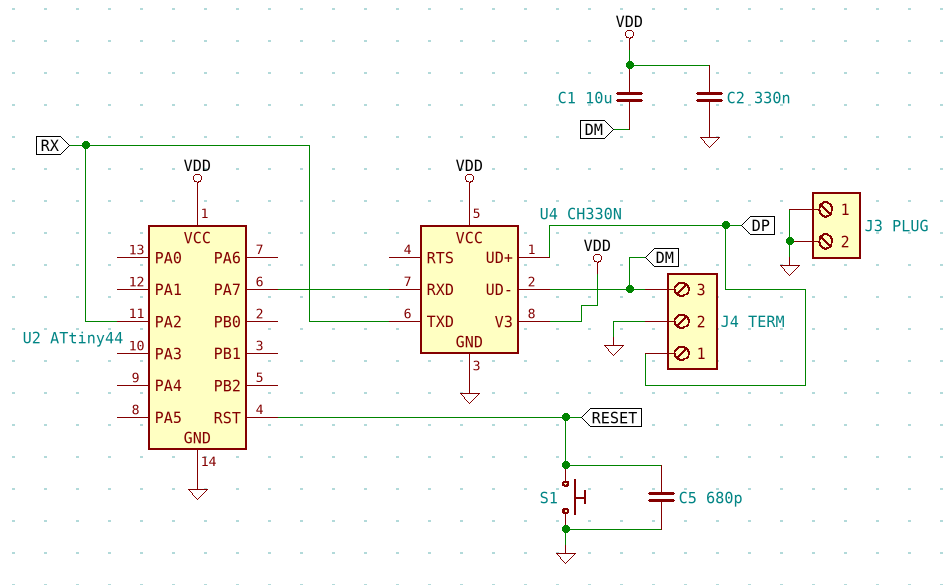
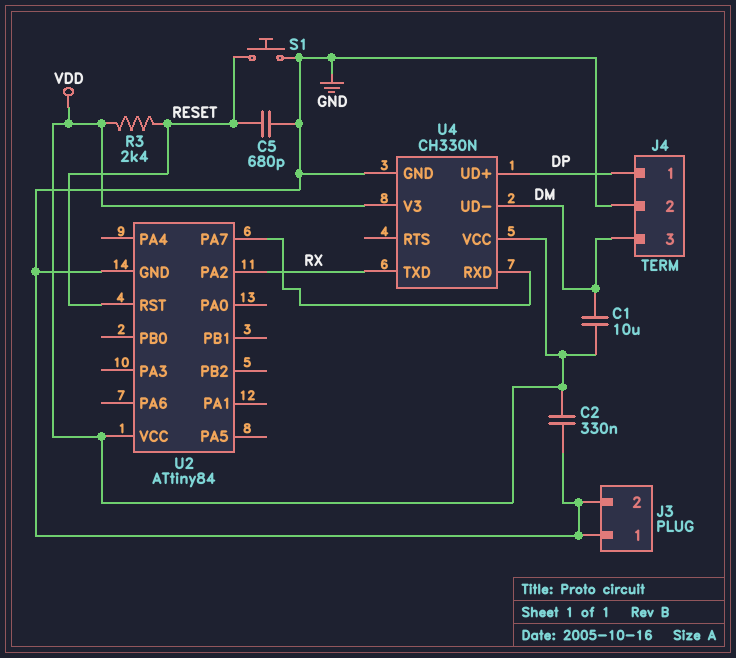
R3: none -> 2.4k (RESET, VDD)
U2: ATtiny44 -> ATtiny84

